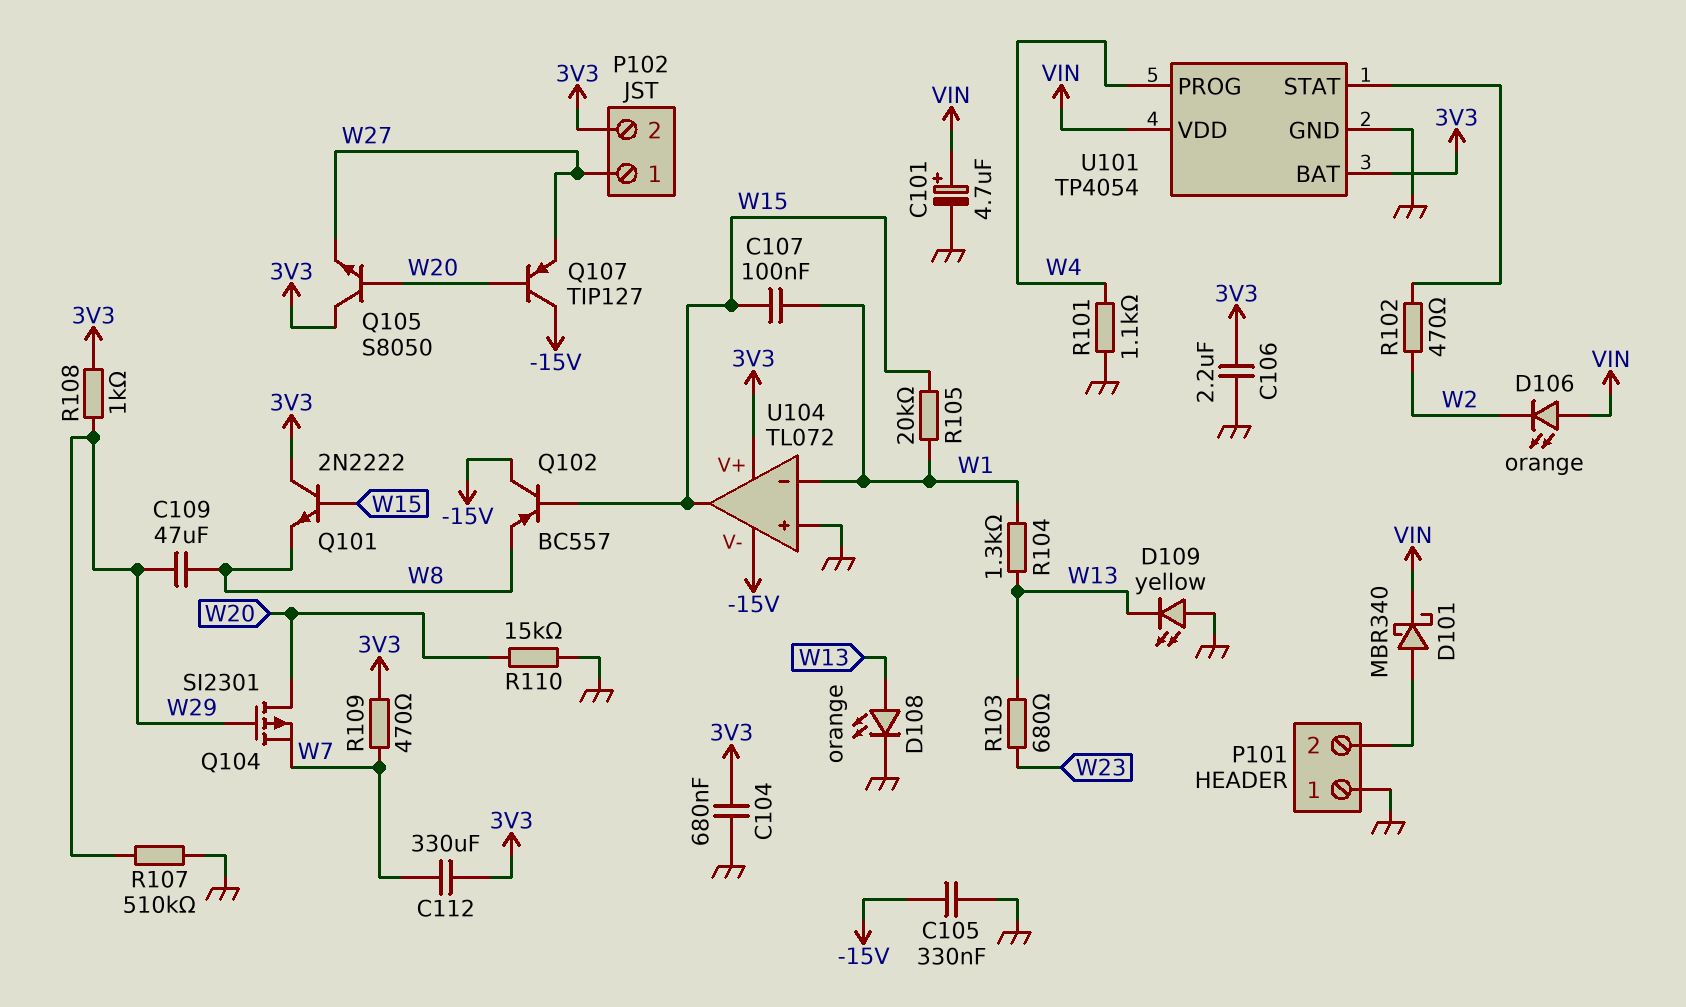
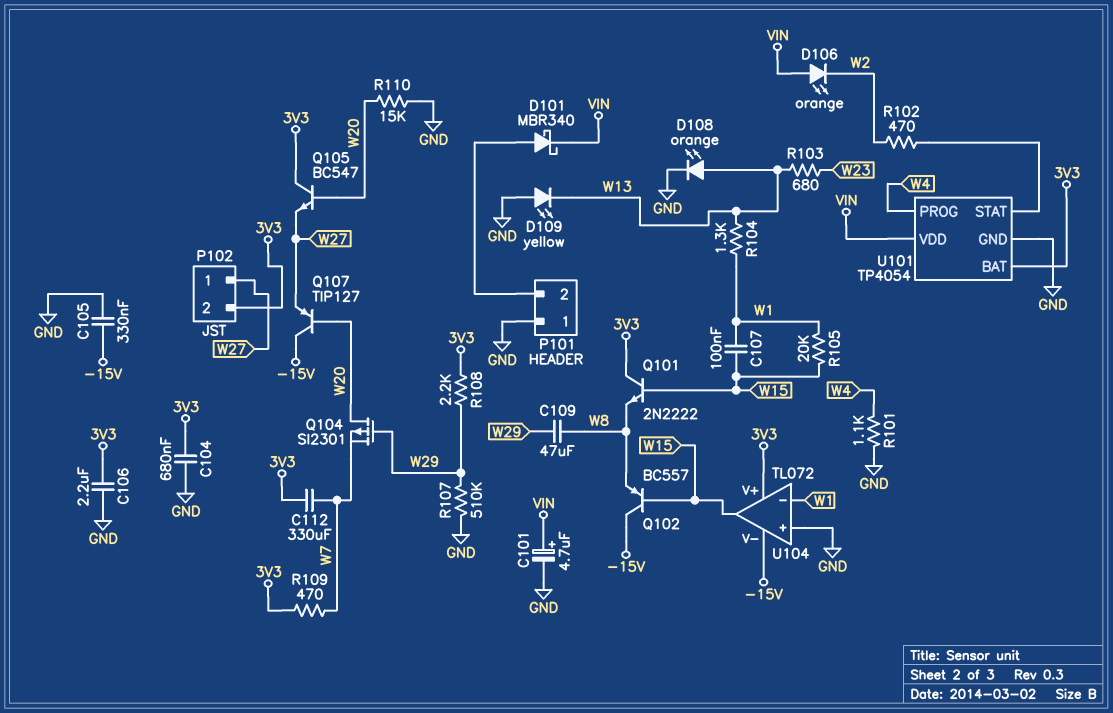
Q105: NPN S8050 (B W20, C 3V3, E W27) -> NPN BC547 (B W20, C 3V3, E W27)
R108: 1k (3V3, W29) -> 2.2k (3V3, W29)

